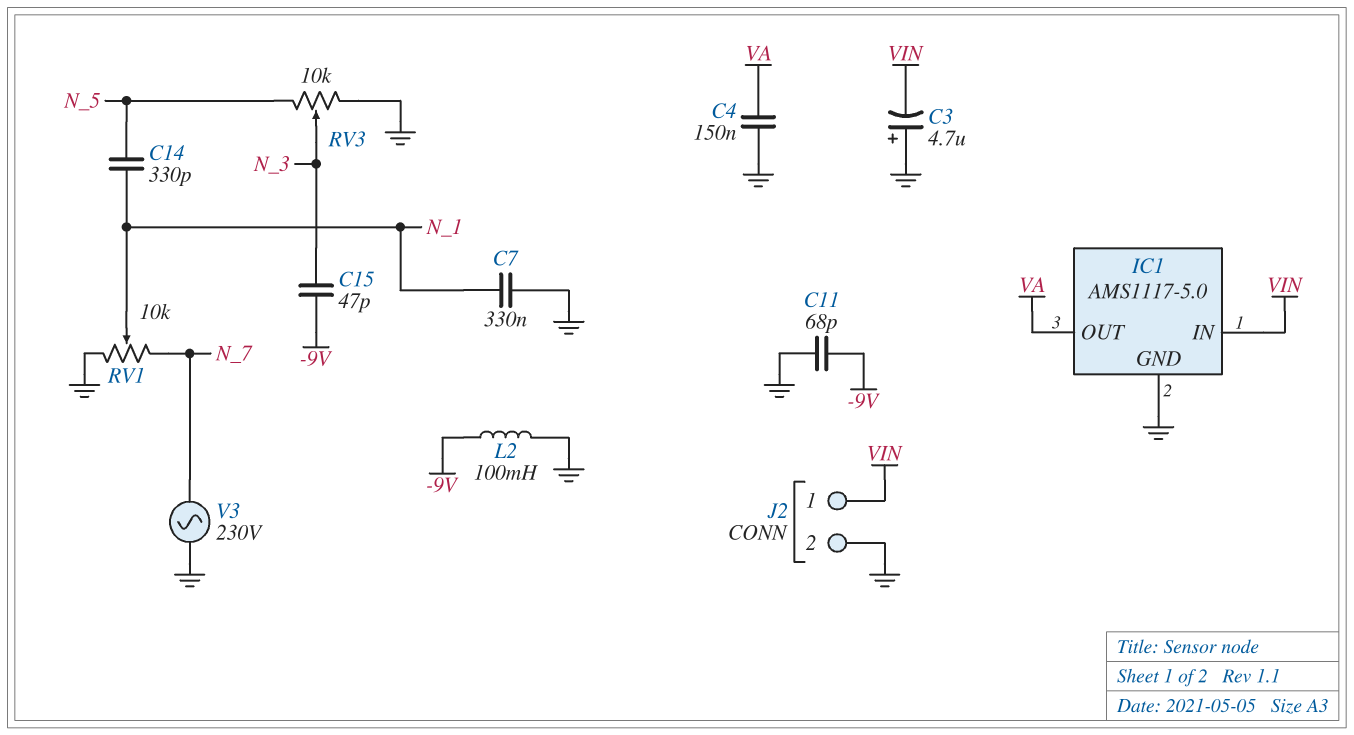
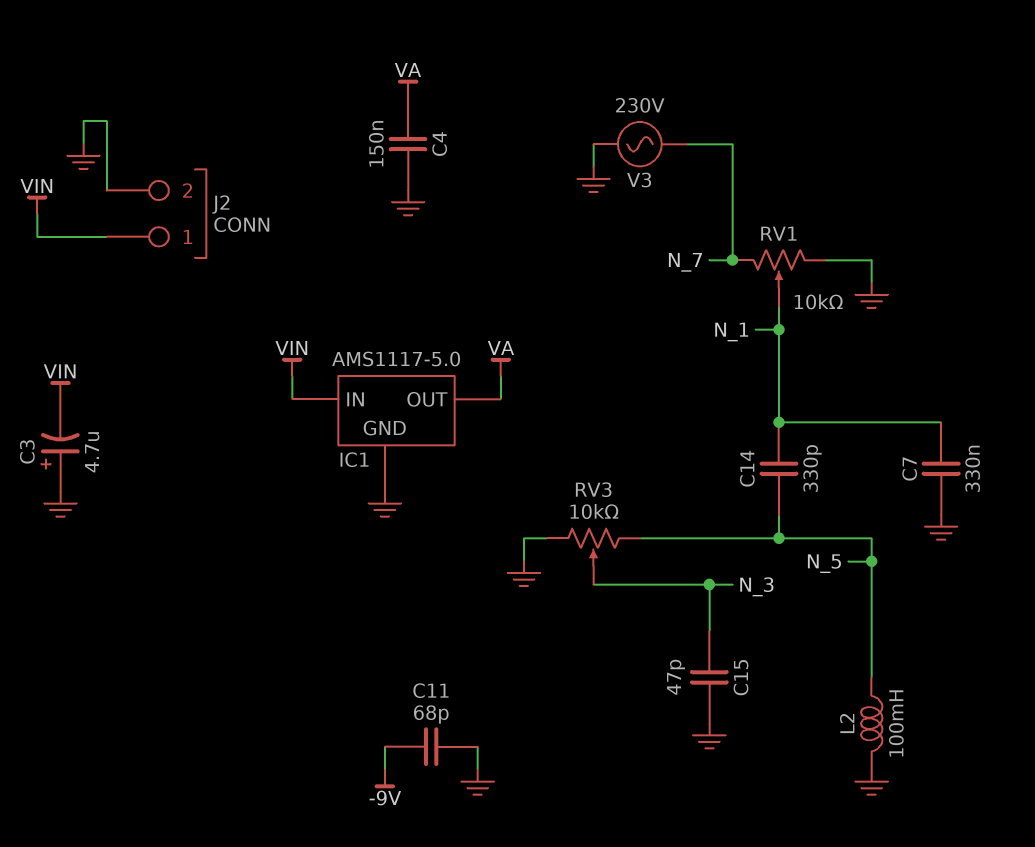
C15: 47pF (-9V, N_3) -> 47pF (GND, N_3)
L2: 100mH (-9V, GND) -> 100mH (GND, N_5)

